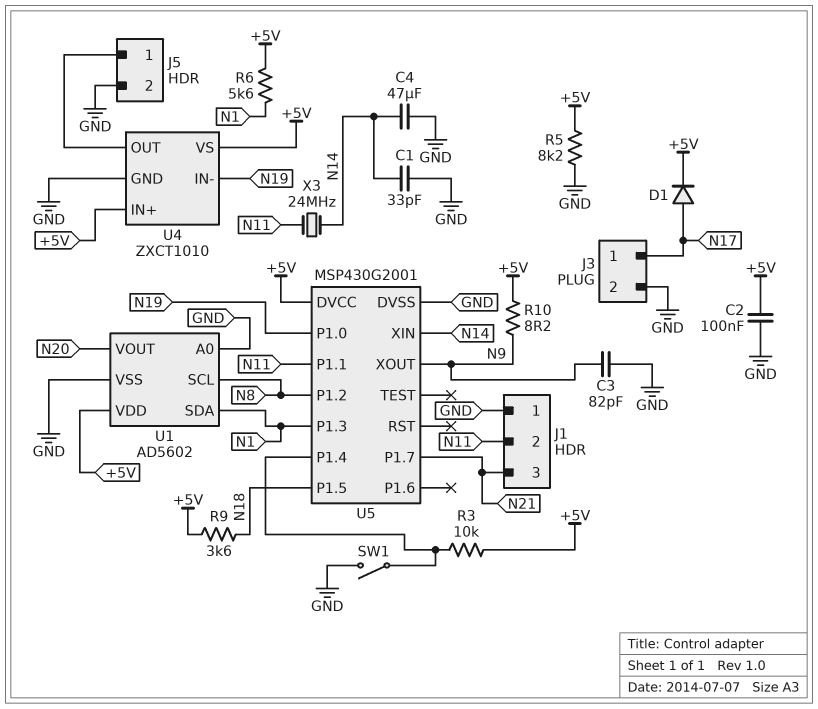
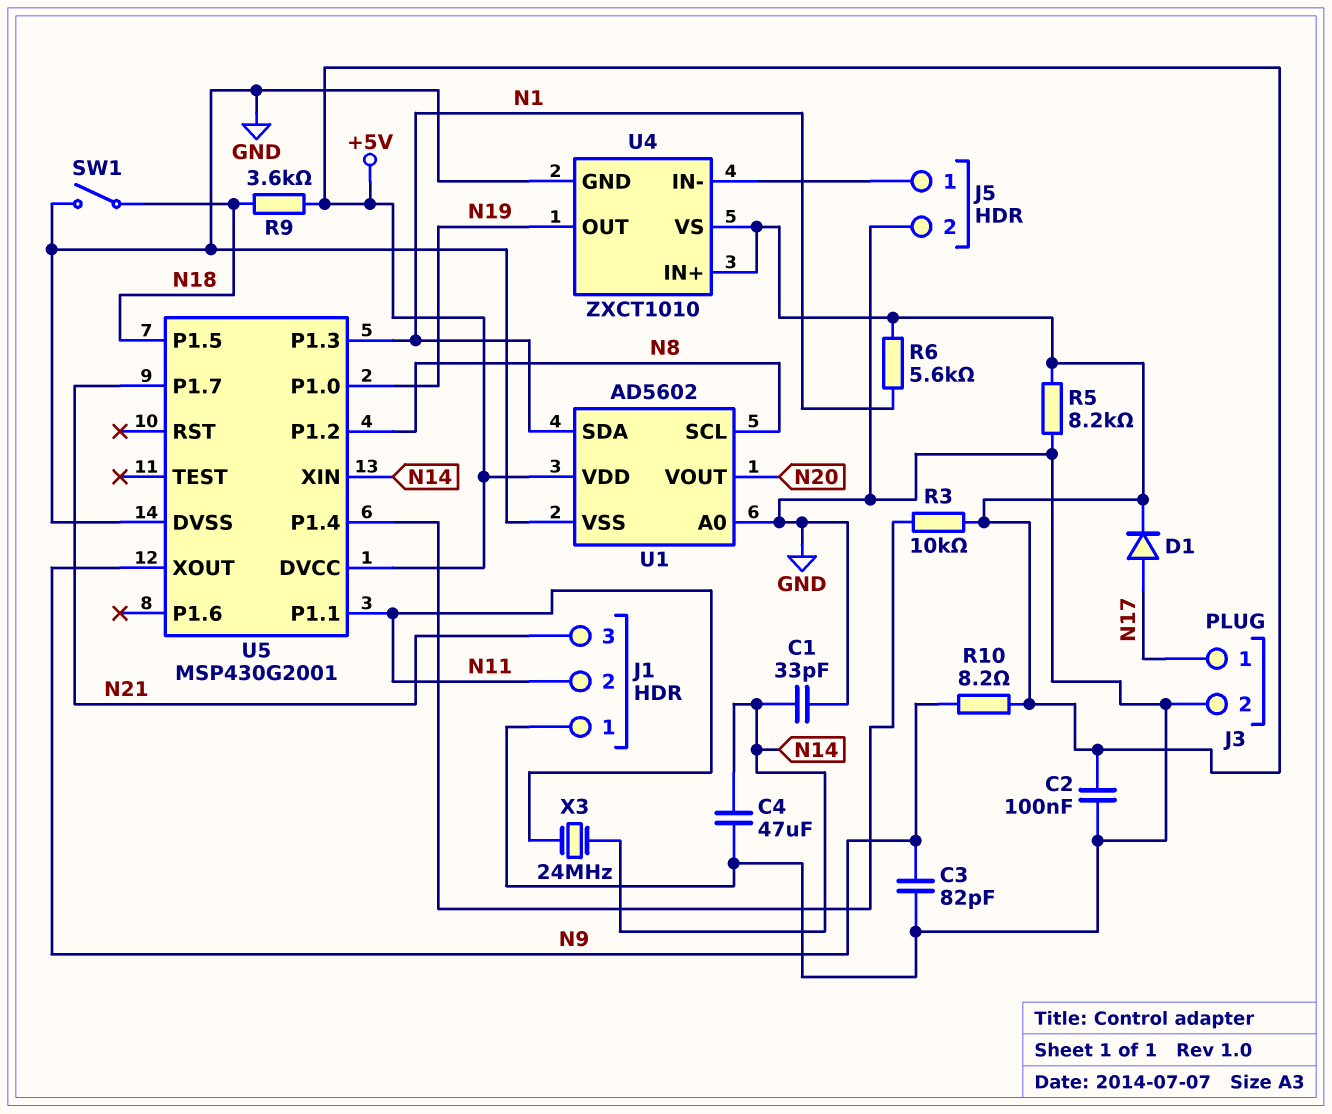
SW1: switch (GND, U5/P1.4) -> switch (GND, N18)
U4 pin IN-: N19 -> J5/1
U4 pin OUT: J5/1 -> N19

